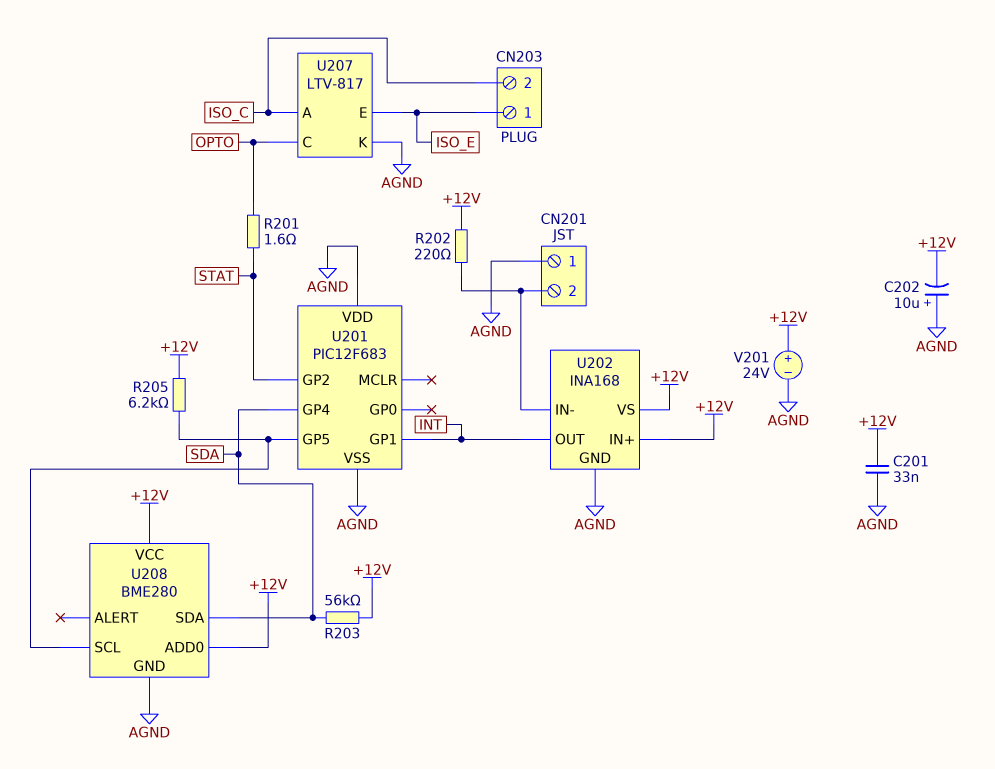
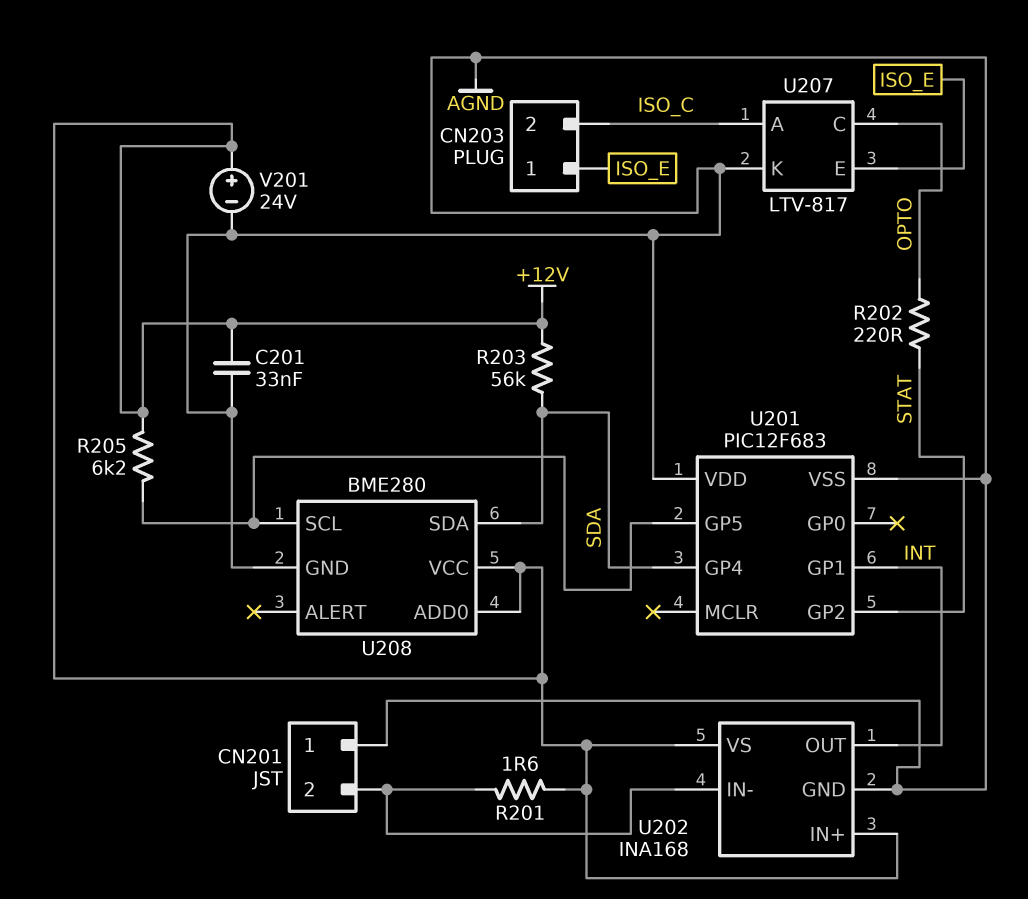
C202: 10uF (plus AGND, minus +12V) -> none
R201: 1.6 (OPTO, STAT) -> 1.6 (+12V, CN201/2)
R202: 220 (+12V, CN201/2) -> 220 (OPTO, STAT)

